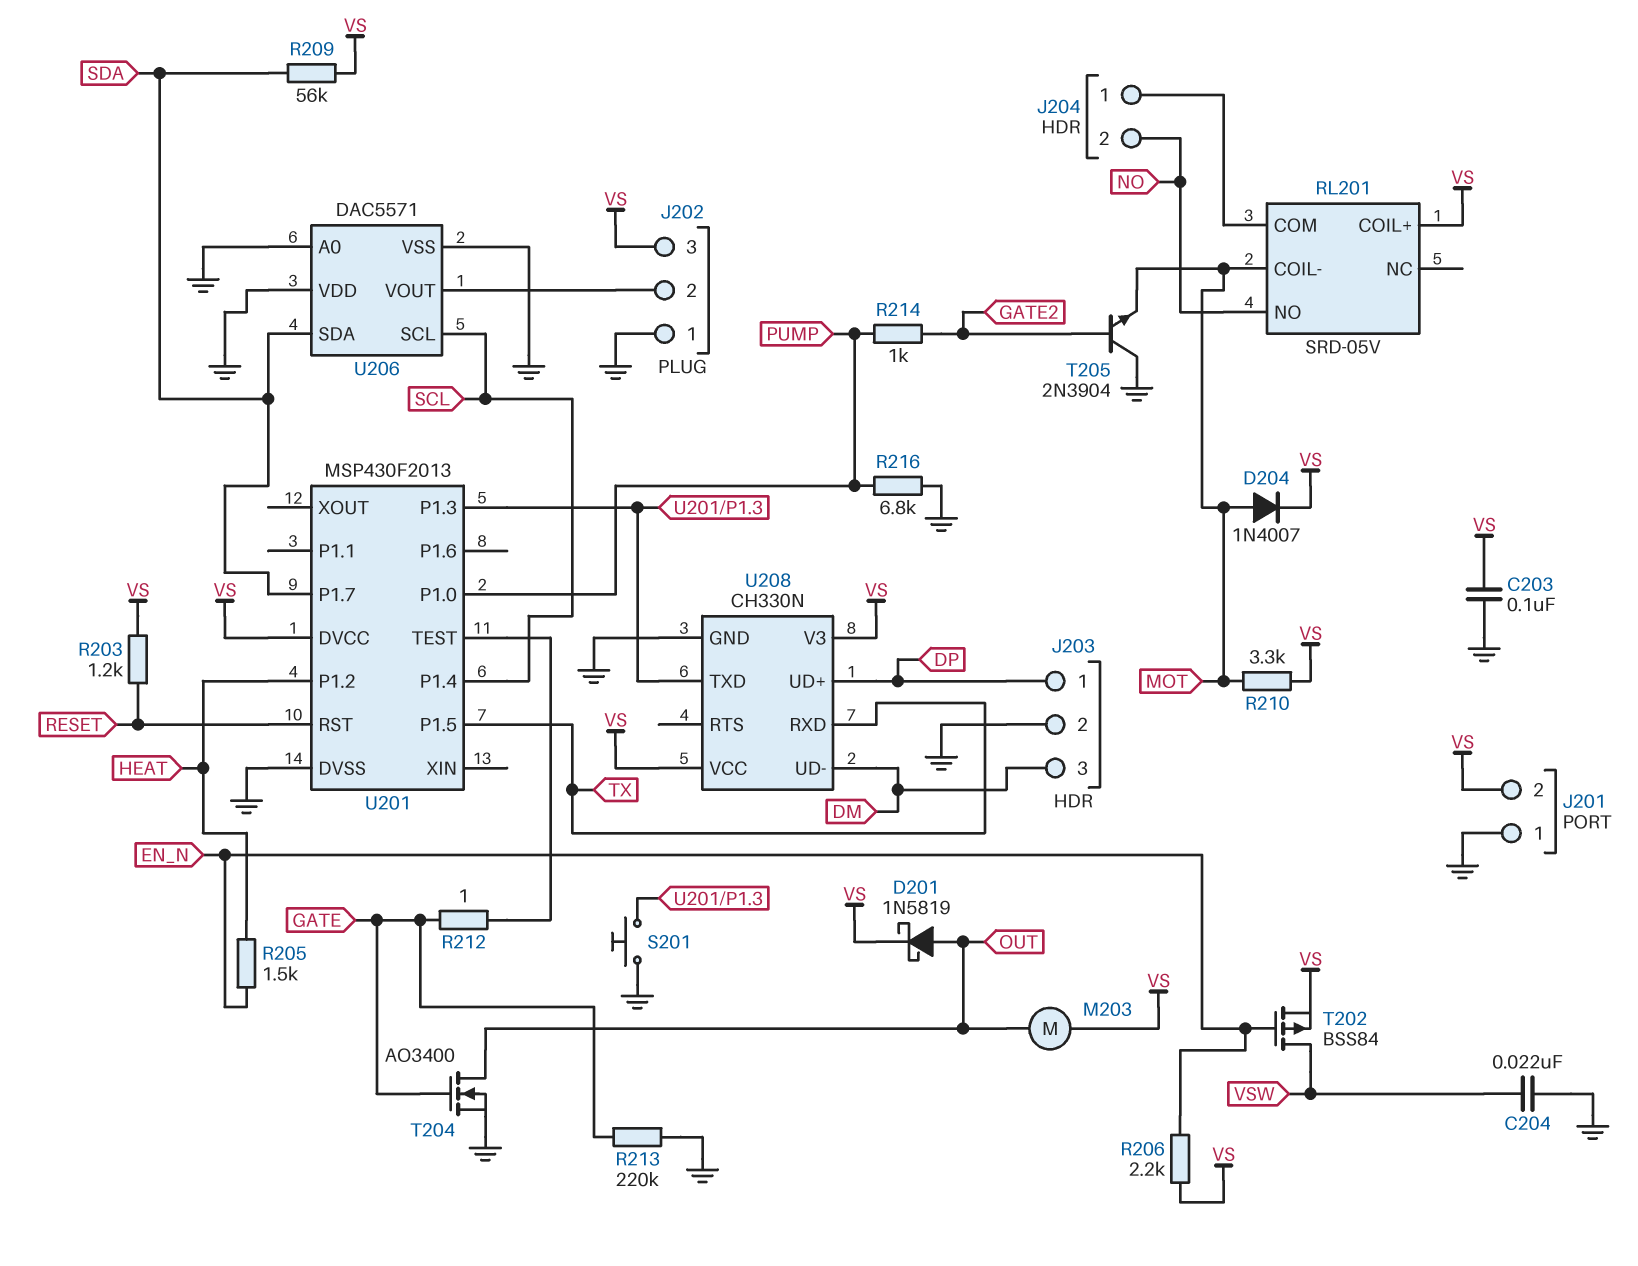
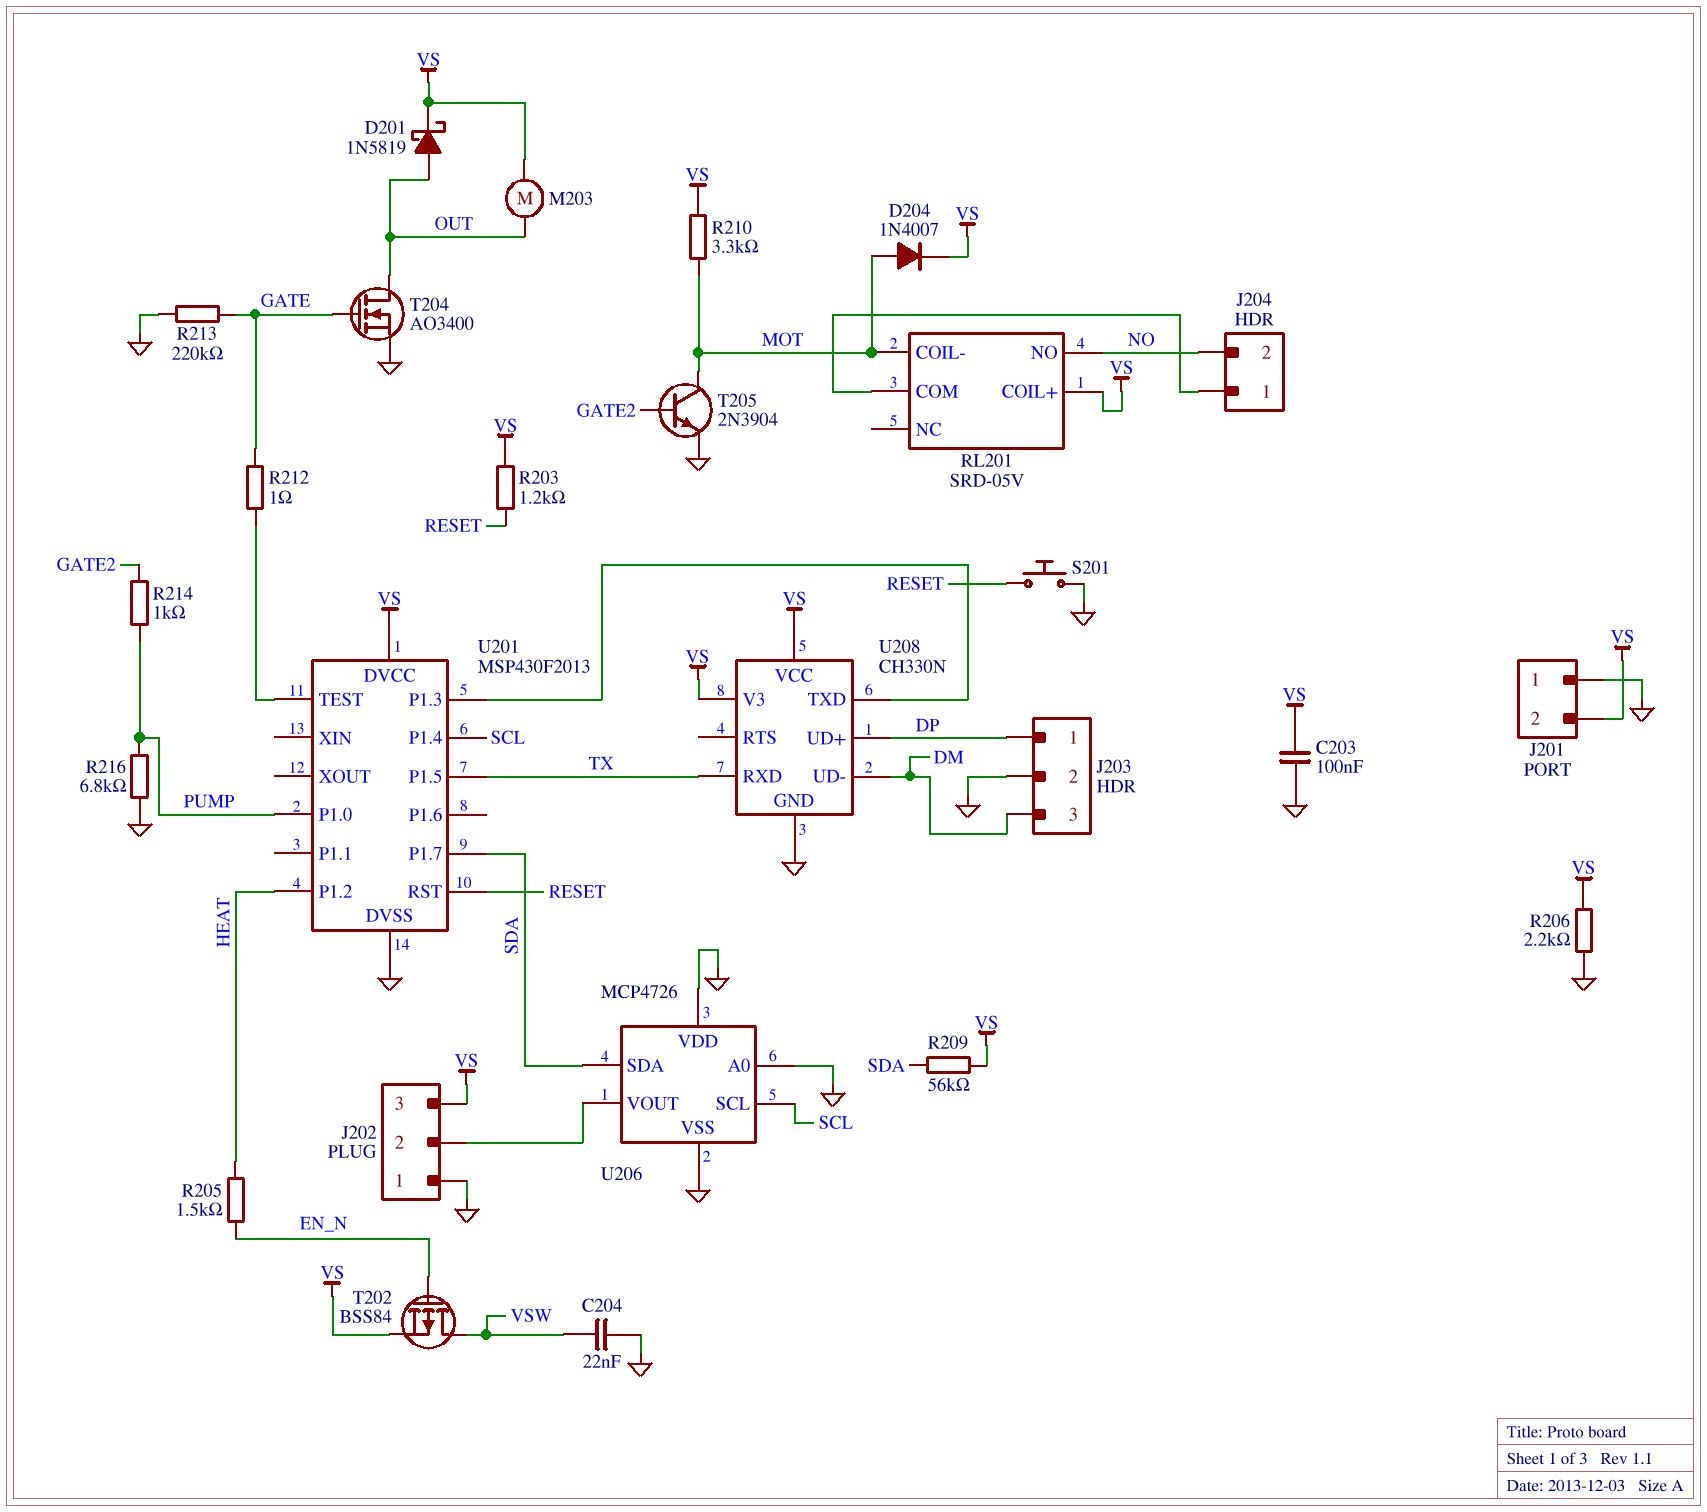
R206: 2.2k (EN_N, VS) -> 2.2k (GND, VS)
S201: button (GND, U201/P1.3) -> button (GND, RESET)
T205: NPN 2N3904 (B GATE2, C GND, E MOT) -> NPN 2N3904 (B GATE2, C MOT, E GND)
U206: DAC5571 -> MCP4726

